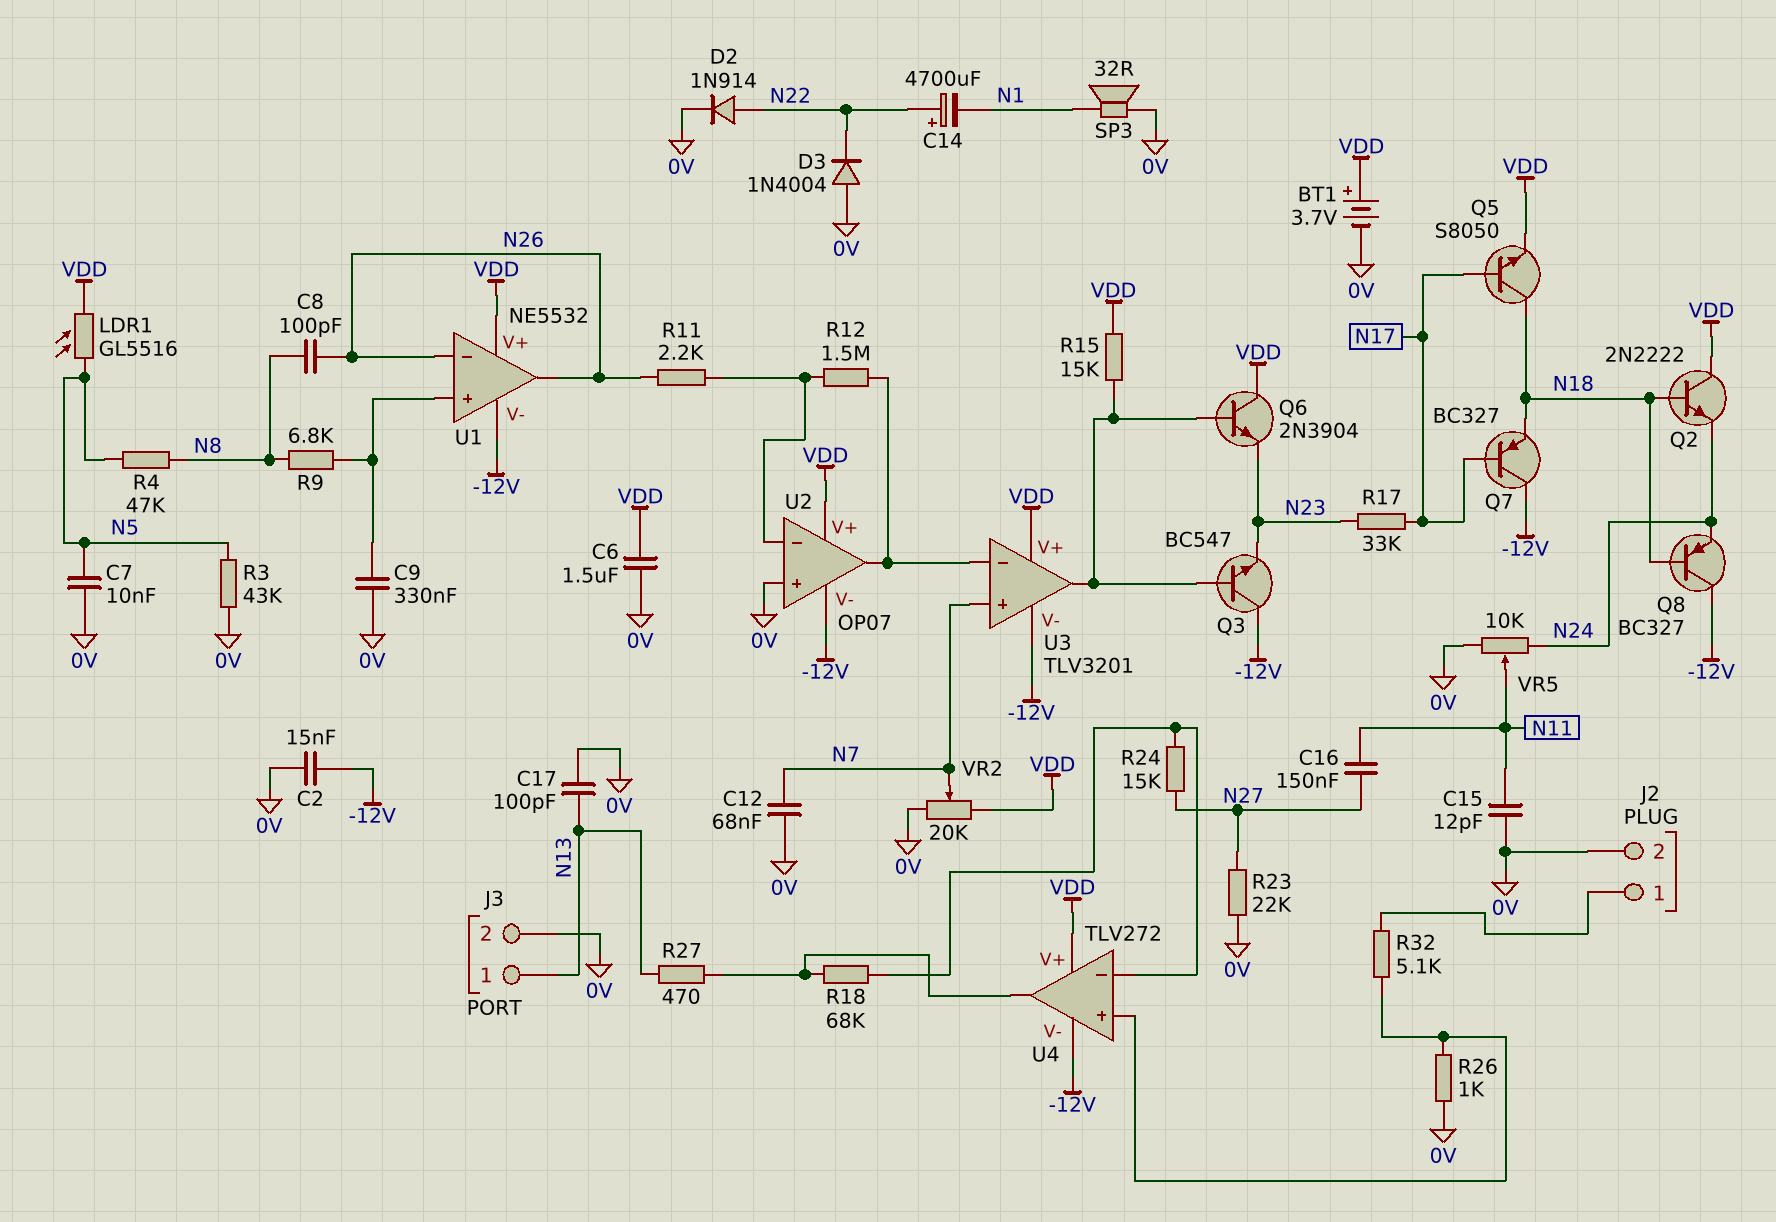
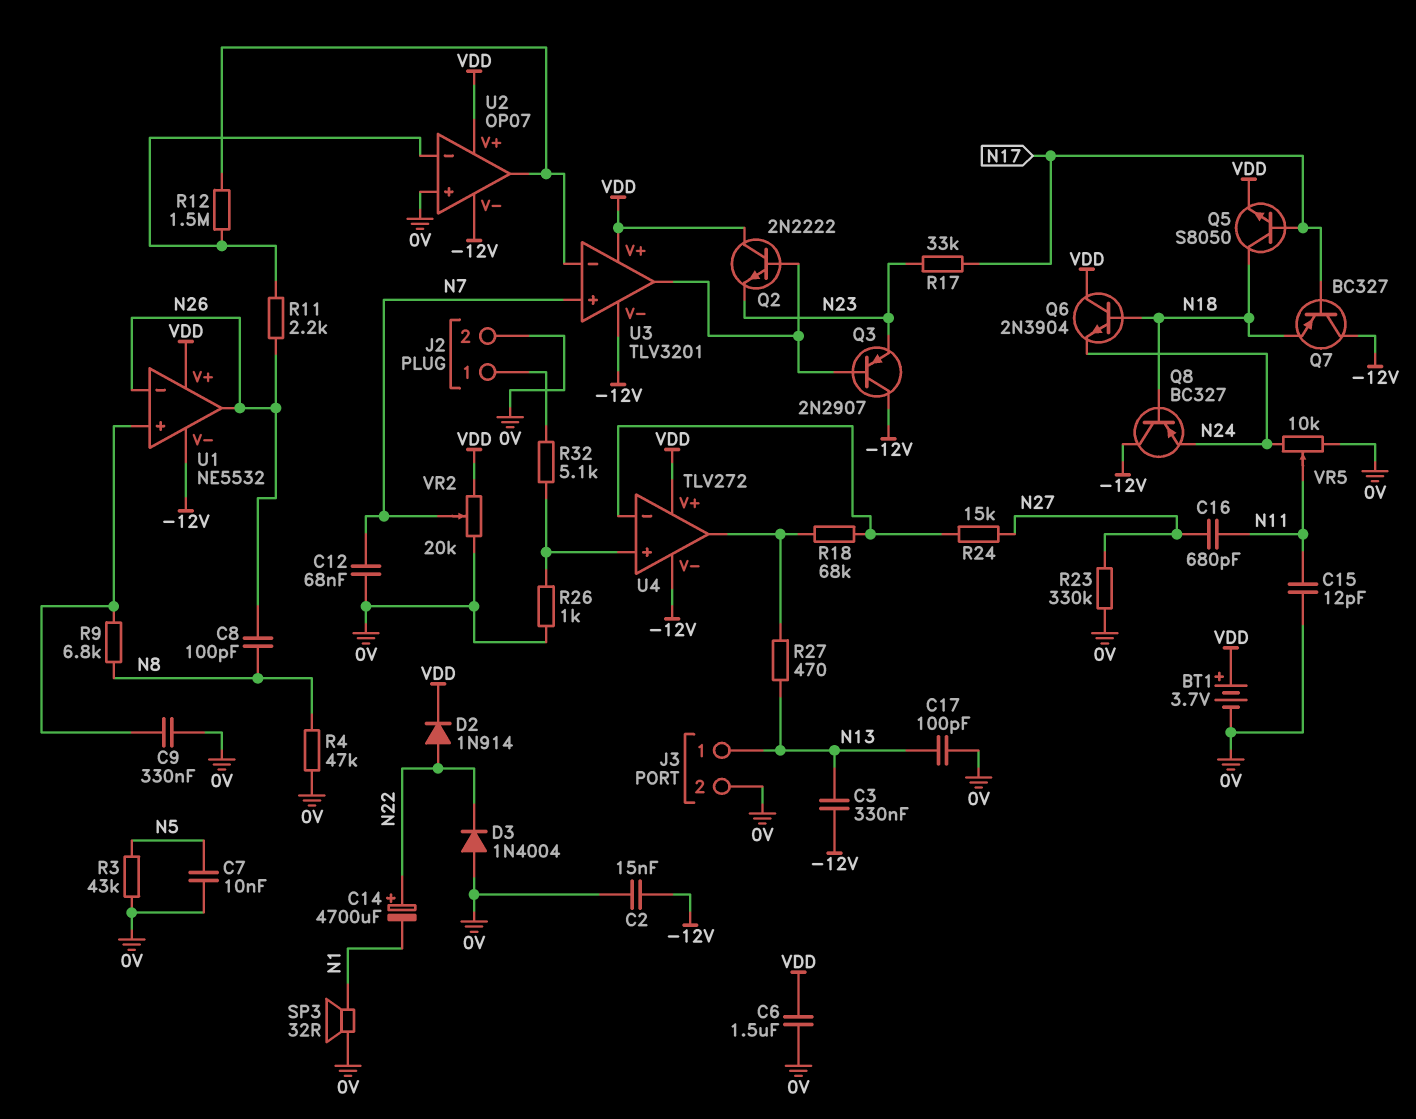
C3: none -> 330nF (-12V, N13)
C16: 150nF (N11, N27) -> 680pF (N11, N27)
D2: diode 1N914 (A N22, K 0V) -> diode 1N914 (A N22, K VDD)
LDR1: GL5516 (N5, VDD) -> none
Q2: NPN 2N2222 (B N18, C VDD, E N24) -> NPN 2N2222 (B U3/out, C VDD, E N23)
Q3: NPN BC547 (B U3/out, C -12V, E N23) -> PNP 2N2907 (B U3/out, C -12V, E N23)
Q6: NPN 2N3904 (B U3/out, C VDD, E N23) -> NPN 2N3904 (B N18, C VDD, E N24)
R4: 47k (N5, N8) -> 47k (0V, N8)
R15: 15k (U3/out, VDD) -> none
R23: 22k (0V, N27) -> 330k (0V, N27)

